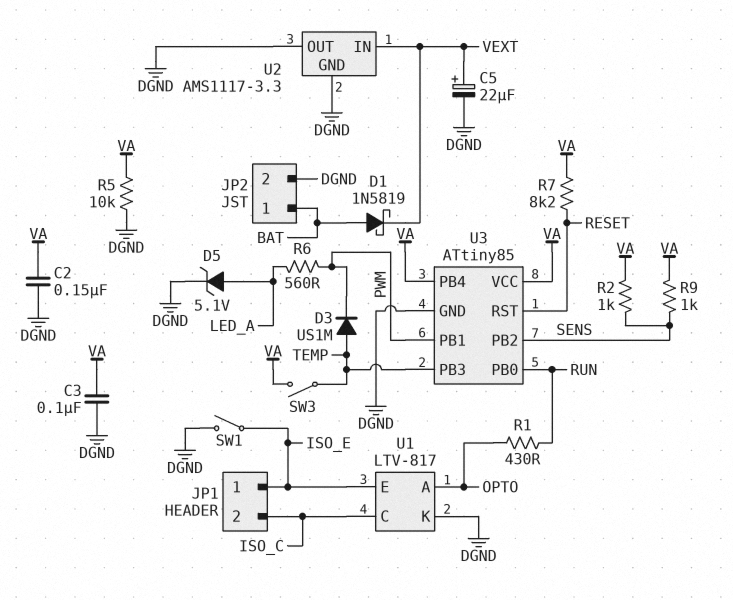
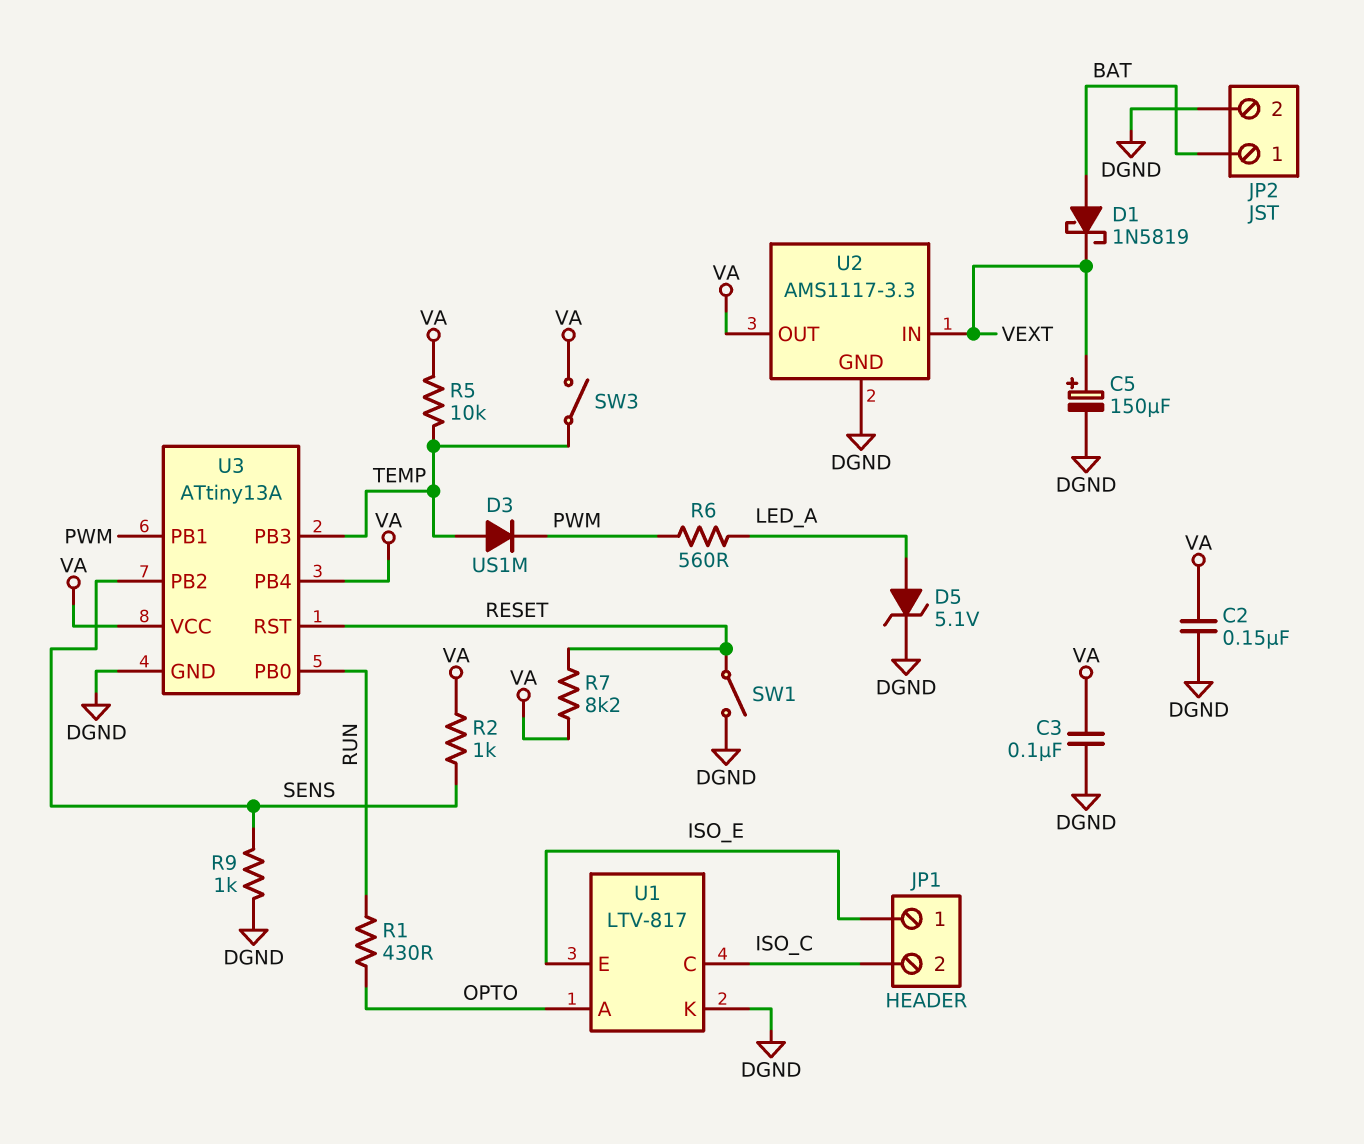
C5: 22uF (plus VEXT, minus DGND) -> 150uF (plus VEXT, minus DGND)
R5: 10k (DGND, VA) -> 10k (TEMP, VA)
R9: 1k (SENS, VA) -> 1k (DGND, SENS)
SW1: switch (DGND, ISO_E) -> switch (DGND, RESET)
U2 pin OUT: DGND -> VA
U3: ATtiny85 -> ATtiny13A

